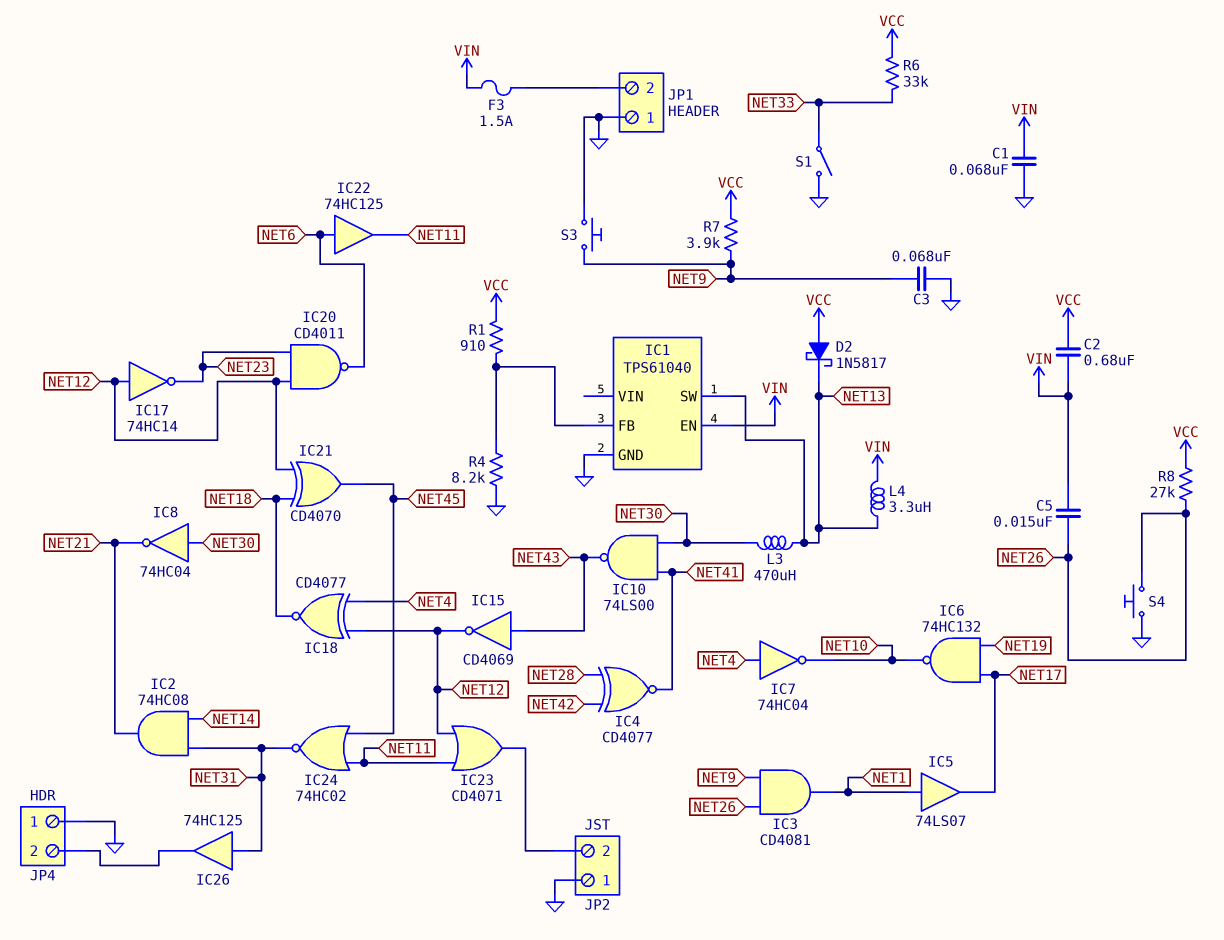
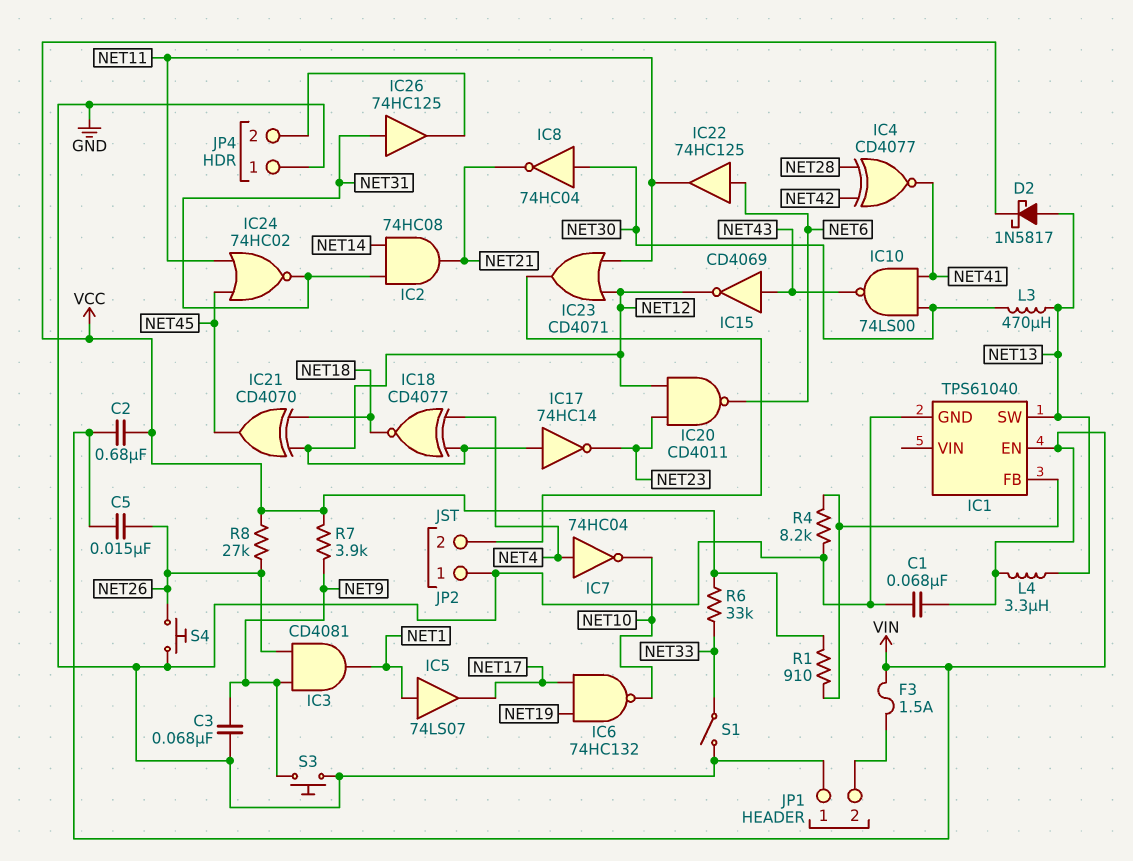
D2: schottky 1N5817 (A VCC, K NET13) -> schottky 1N5817 (A NET13, K VCC)

